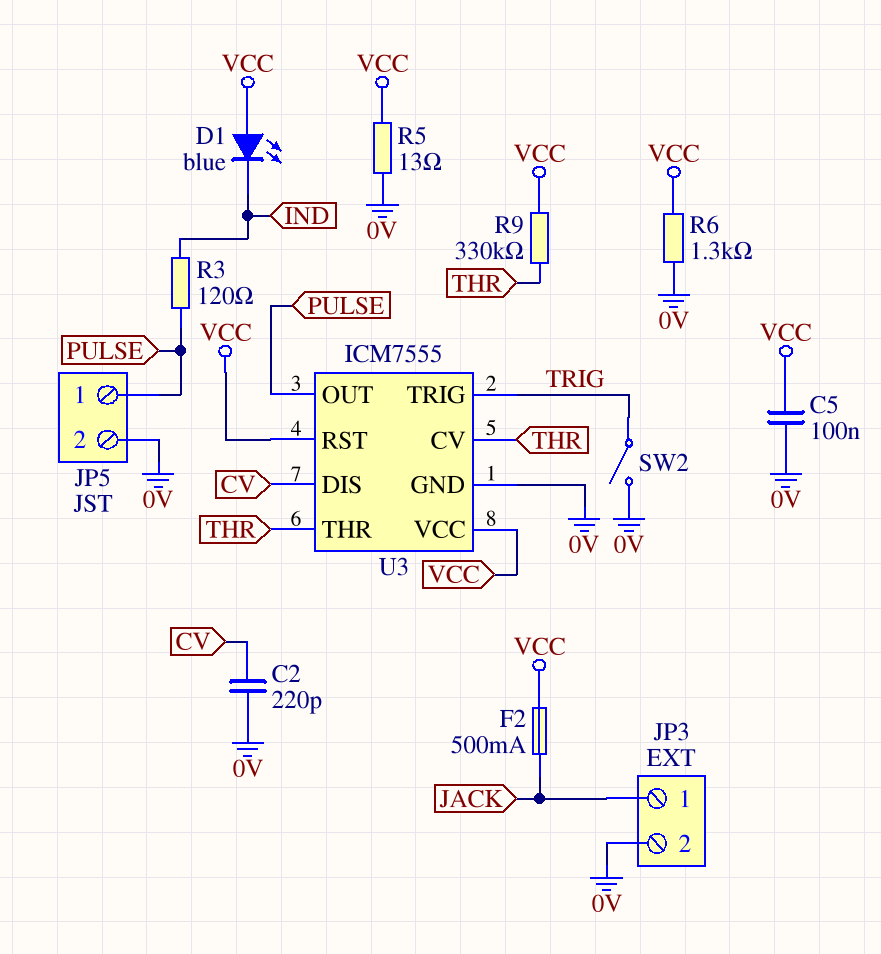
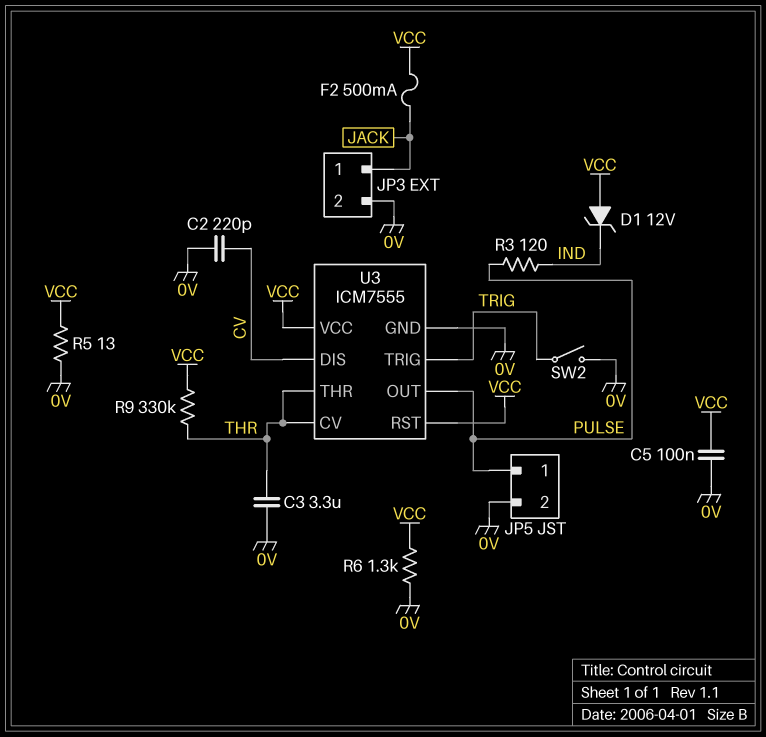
C3: none -> 3.3uF (0V, THR)
D1: LED blue (A VCC, K IND) -> zener 12V (A VCC, K IND)

